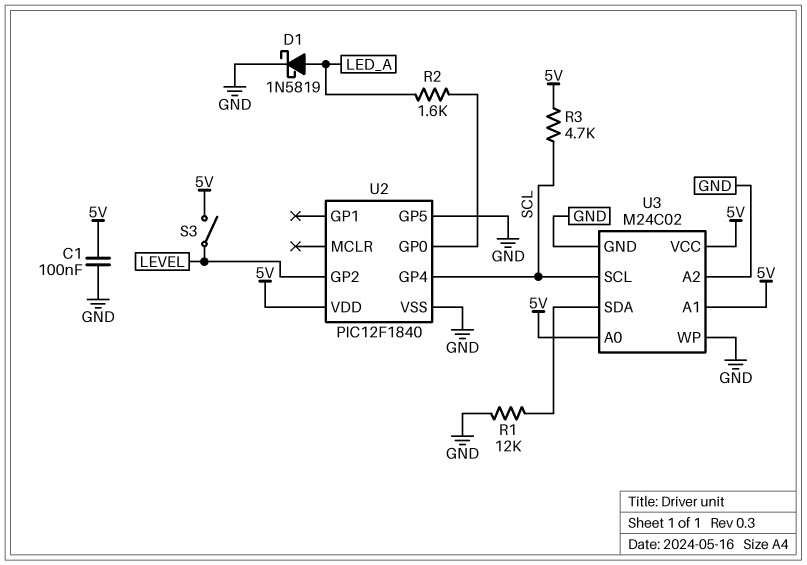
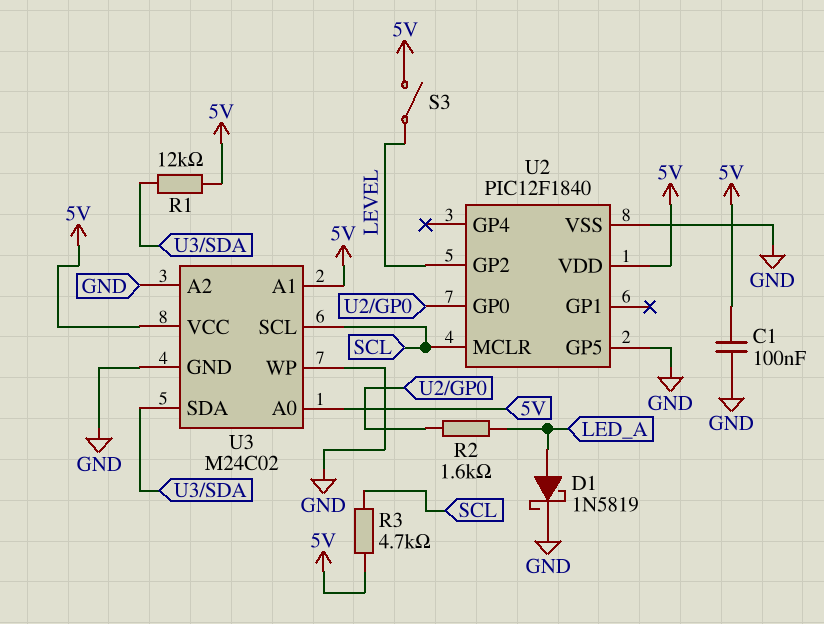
R1: 12k (GND, U3/SDA) -> 12k (5V, U3/SDA)
U2 pin GP4: SCL -> none
U2 pin MCLR: none -> SCL

